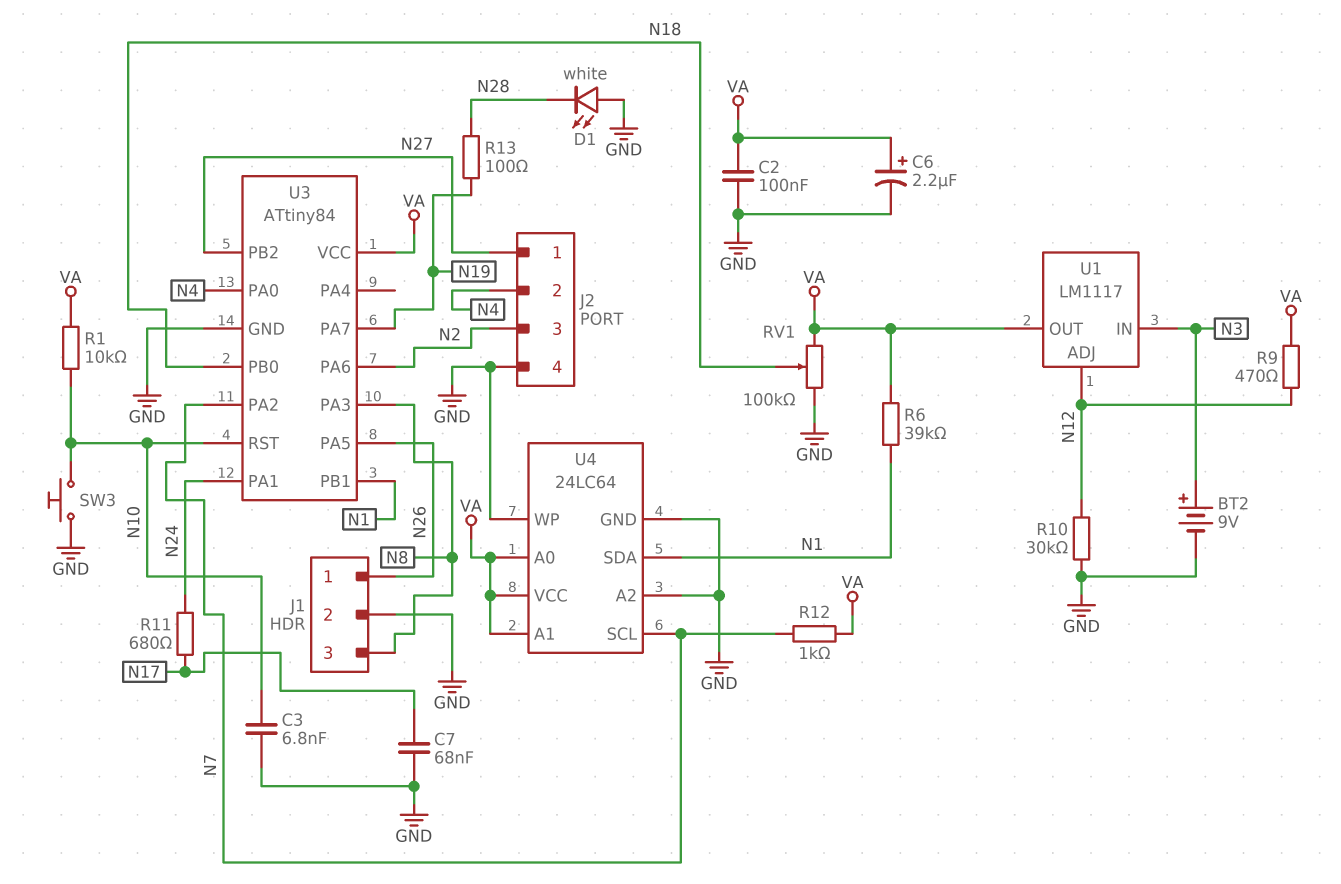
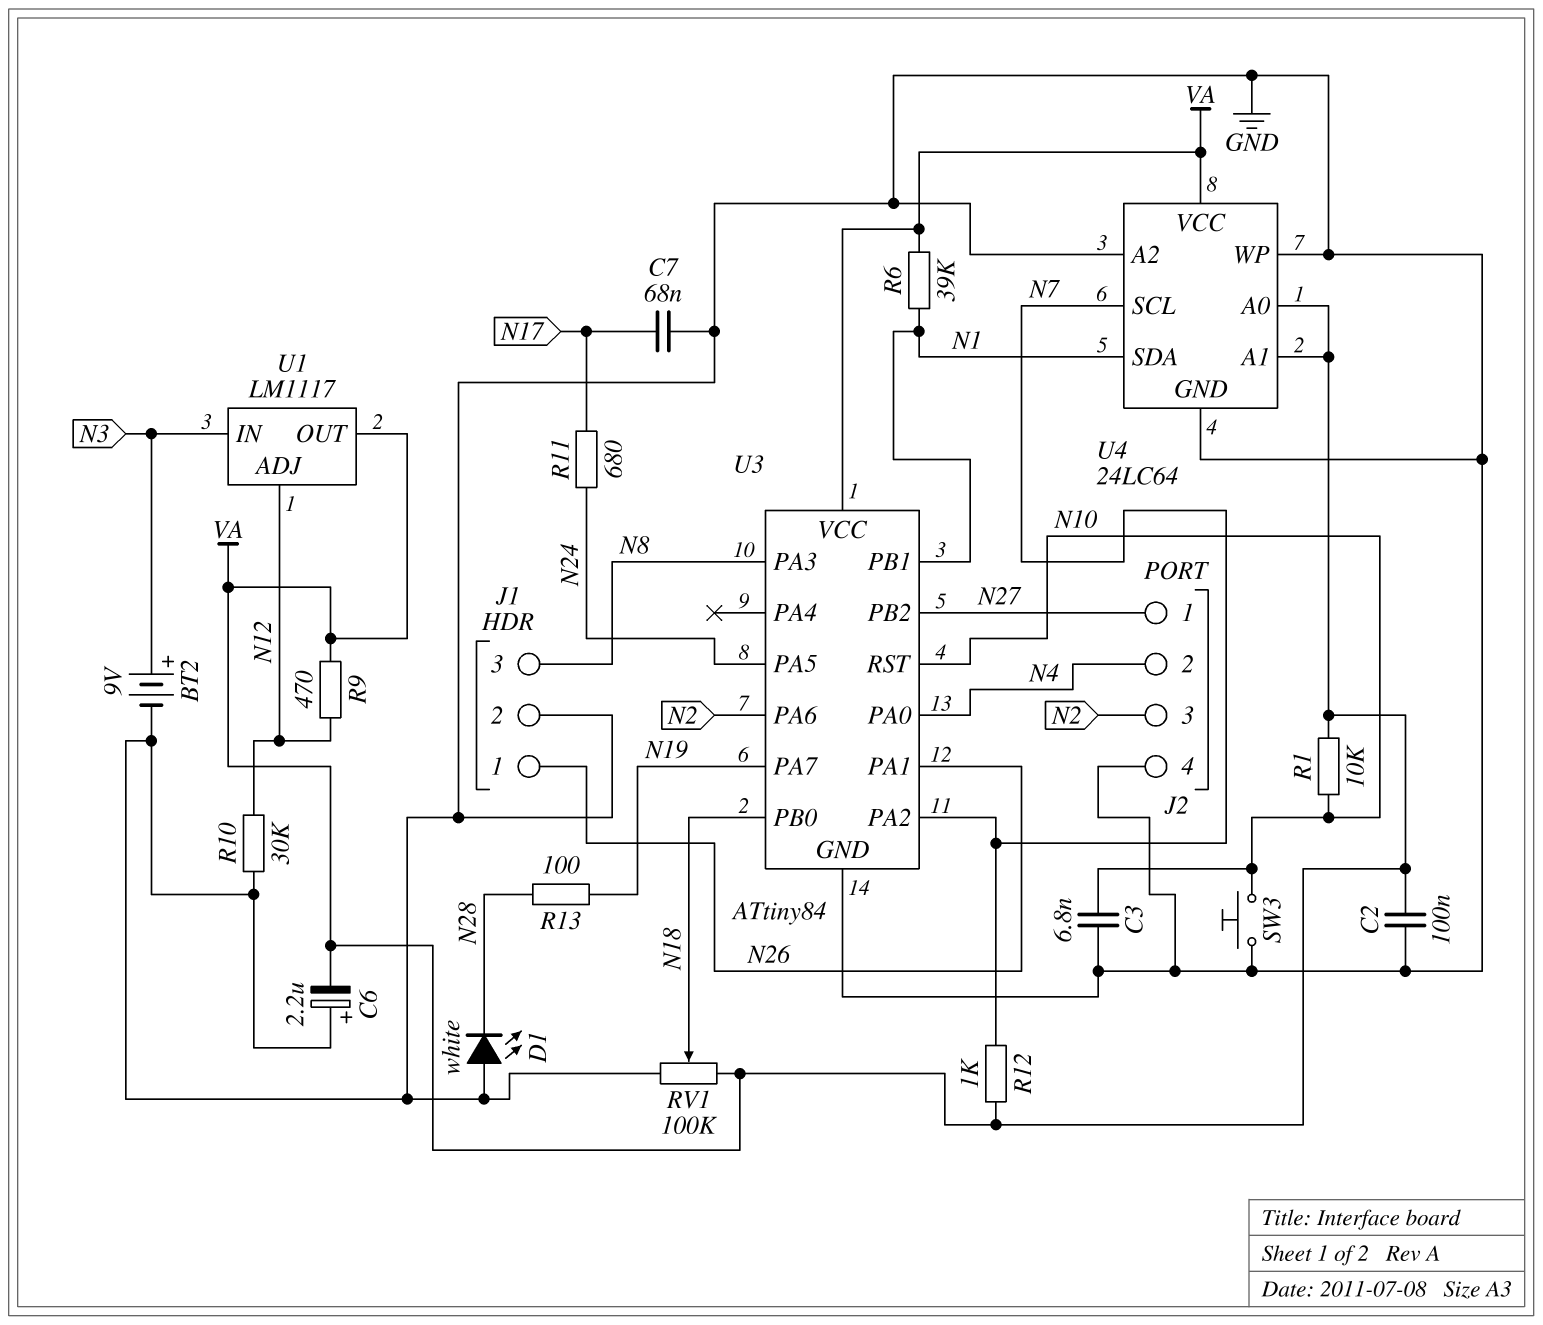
C6: 2.2uF (plus VA, minus GND) -> 2.2uF (plus GND, minus VA)
U3 pin PA1: N24 -> N26
U3 pin PA5: N26 -> N24

